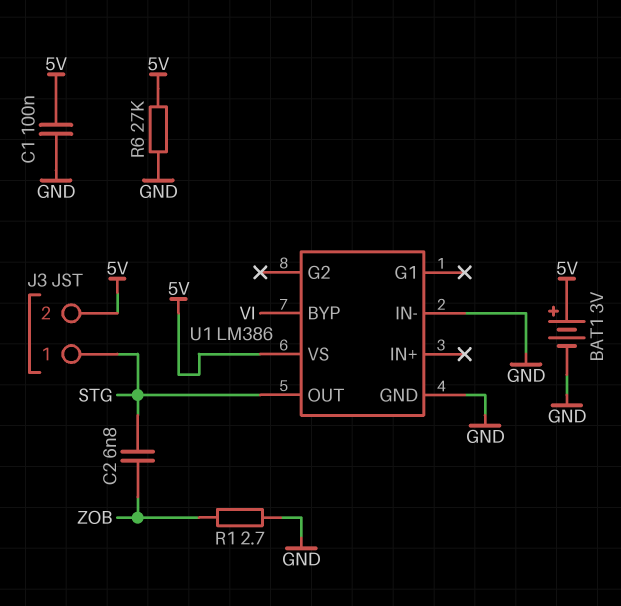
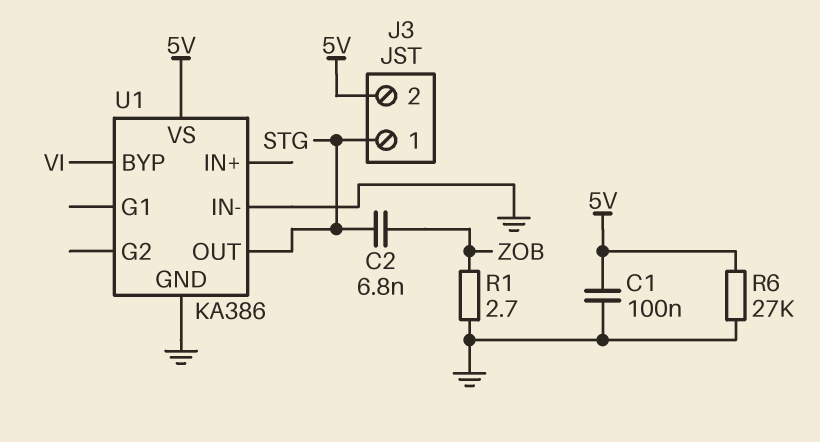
BAT1: 3V (plus 5V, minus GND) -> none
U1: LM386 -> KA386

